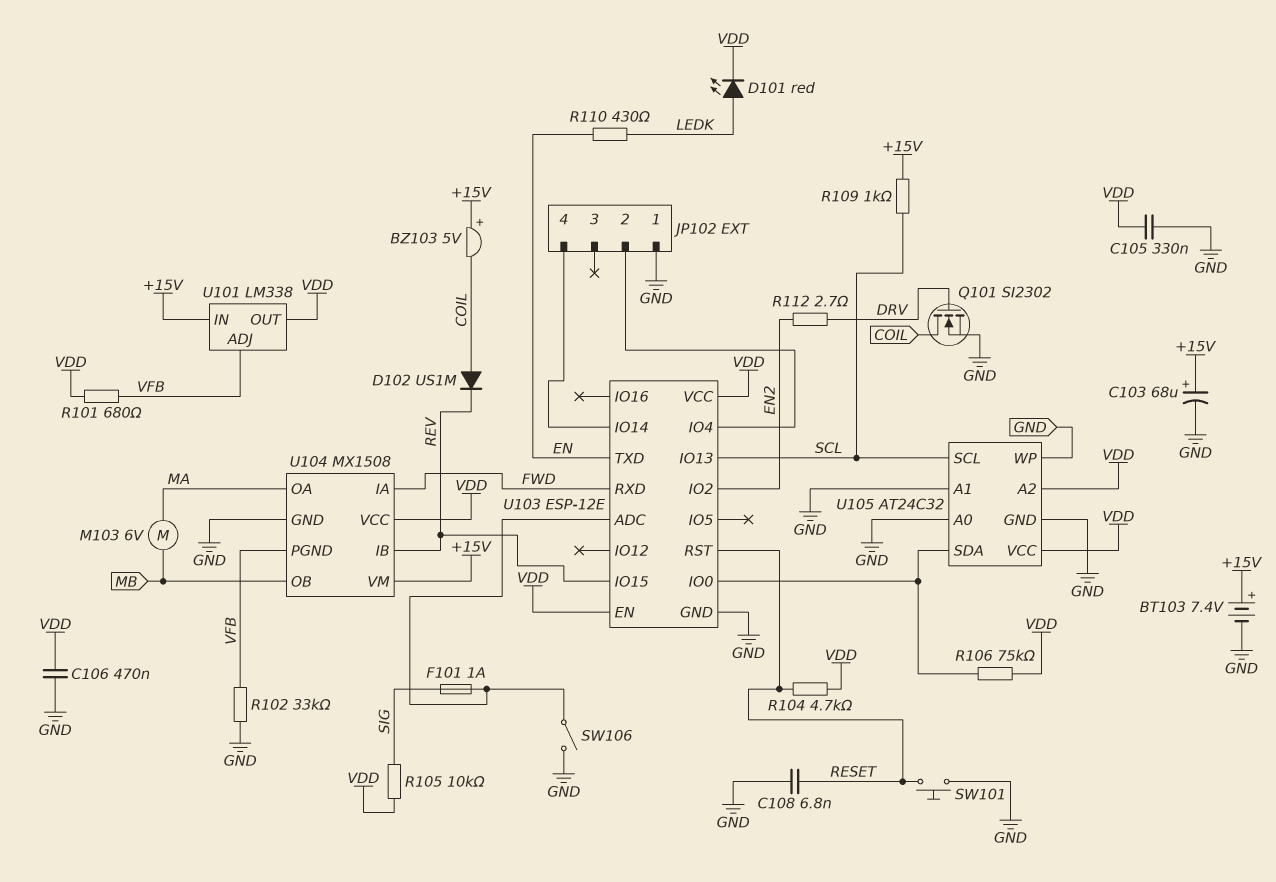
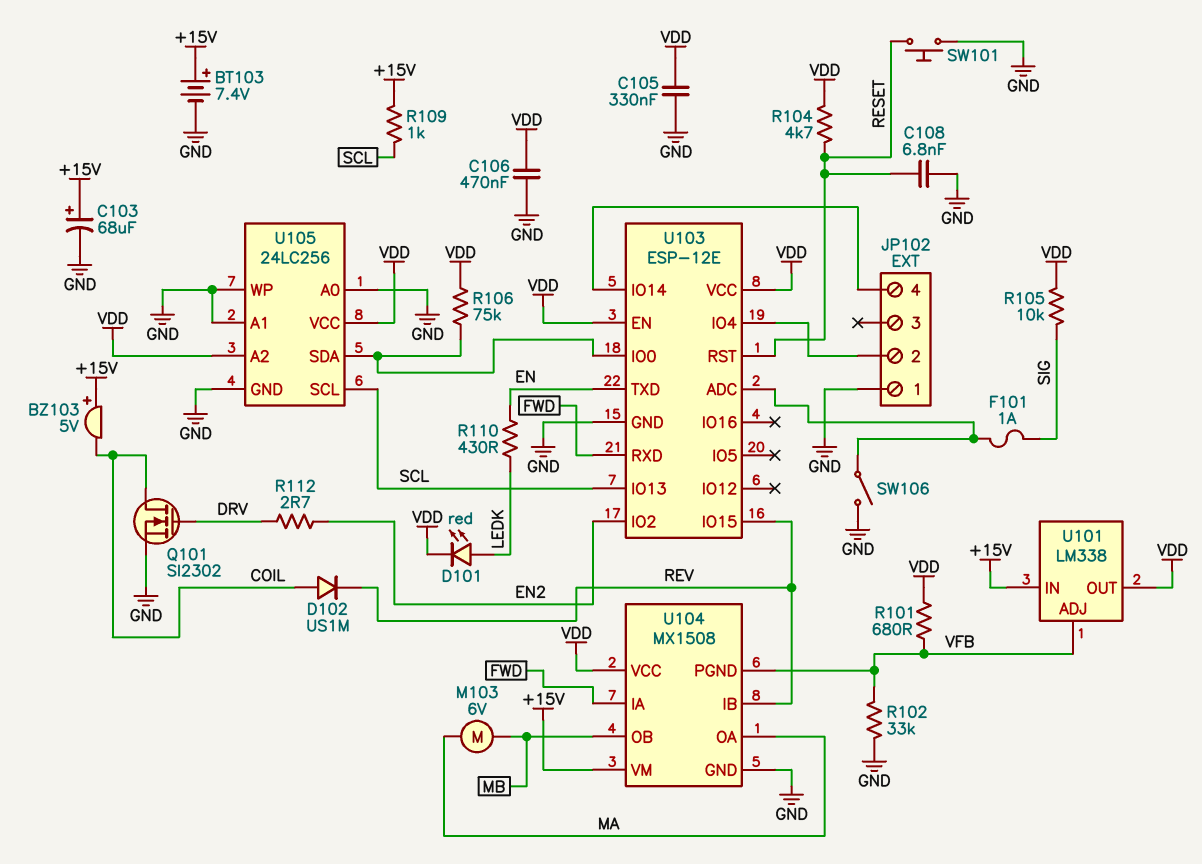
U105: AT24C32 -> 24LC256

